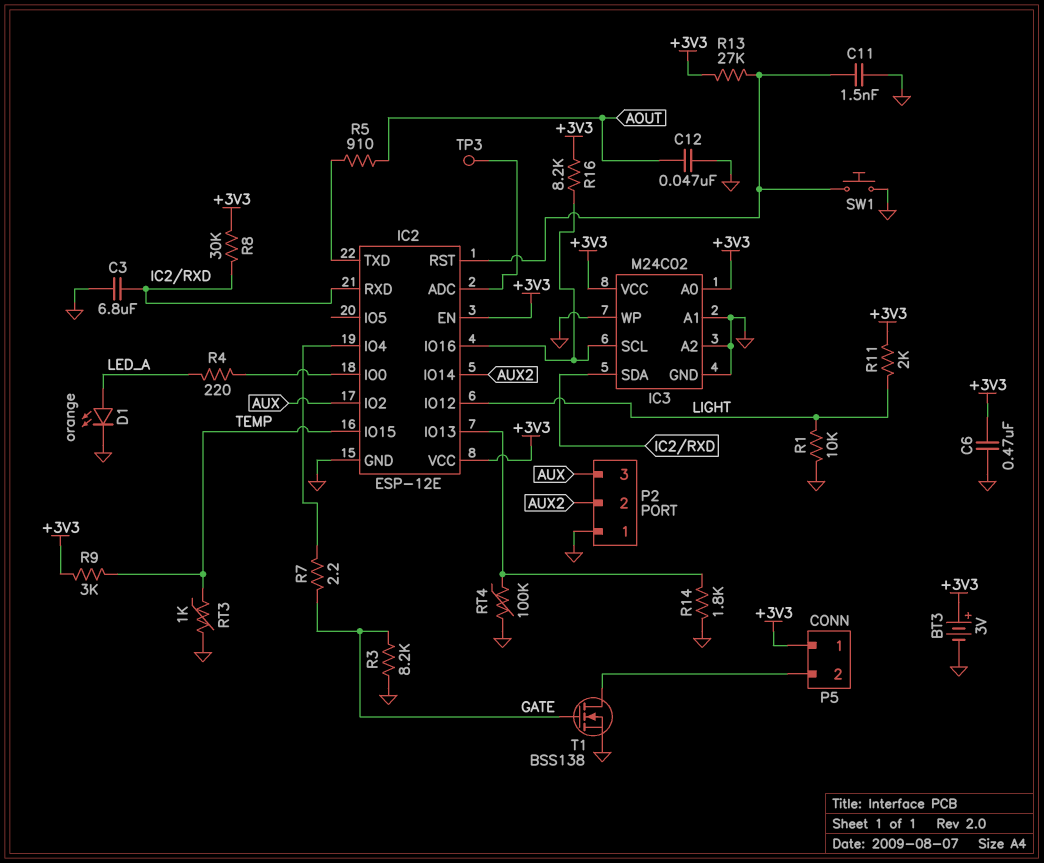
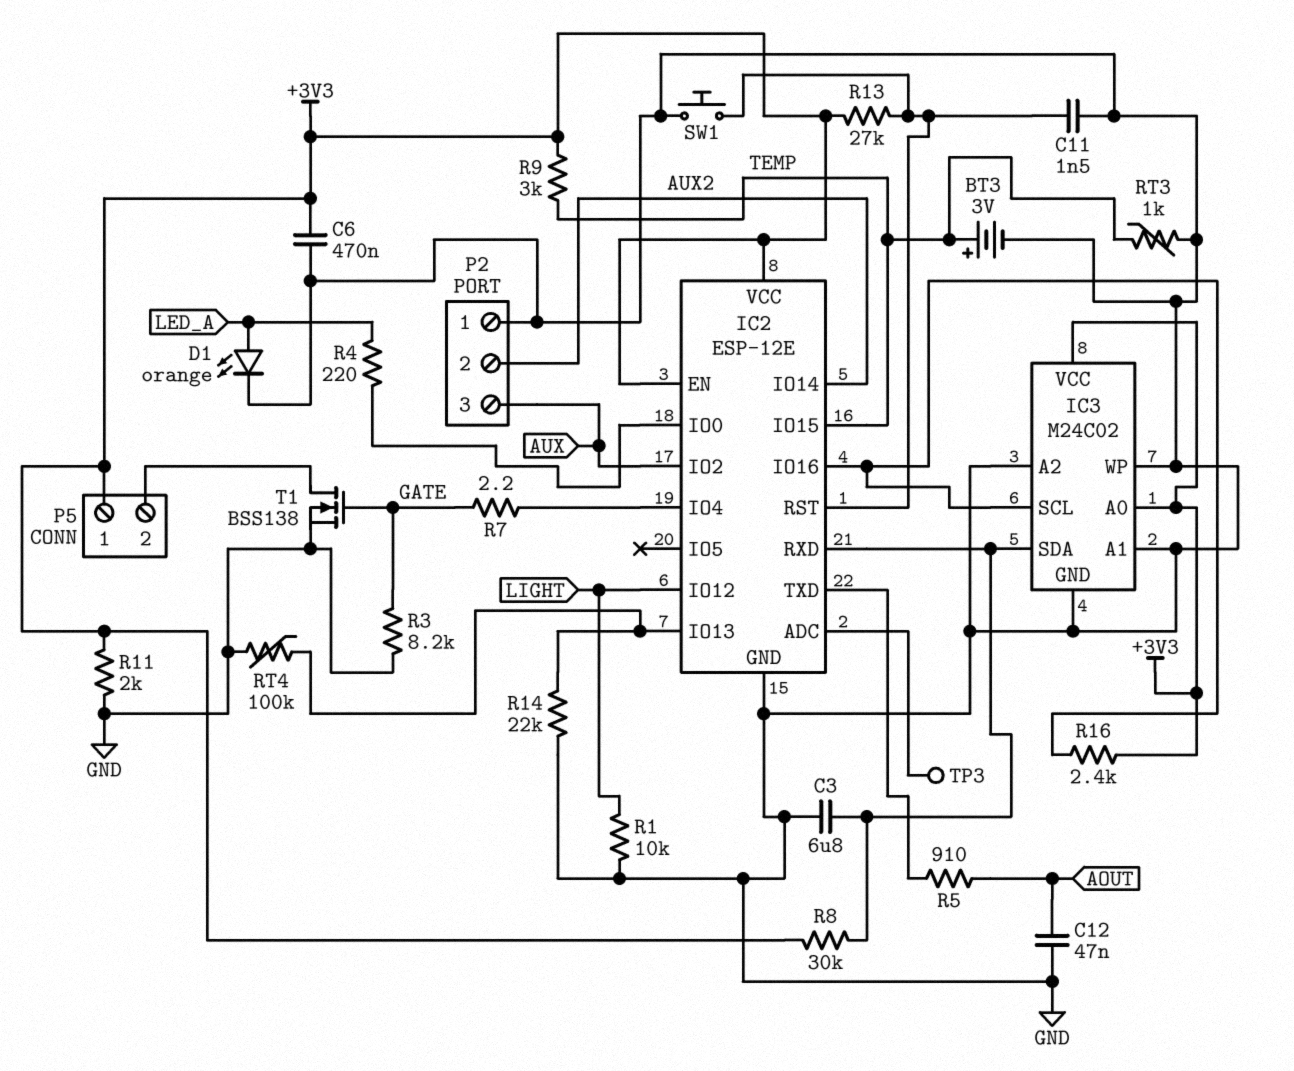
BT3: 3V (plus +3V3, minus GND) -> 3V (plus TEMP, minus GND)
R11: 2k (+3V3, LIGHT) -> 2k (+3V3, GND)
R14: 1.8k (GND, IC2/IO13) -> 22k (GND, IC2/IO13)
R16: 8.2k (+3V3, IC2/IO16) -> 2.4k (+3V3, IC2/IO16)

